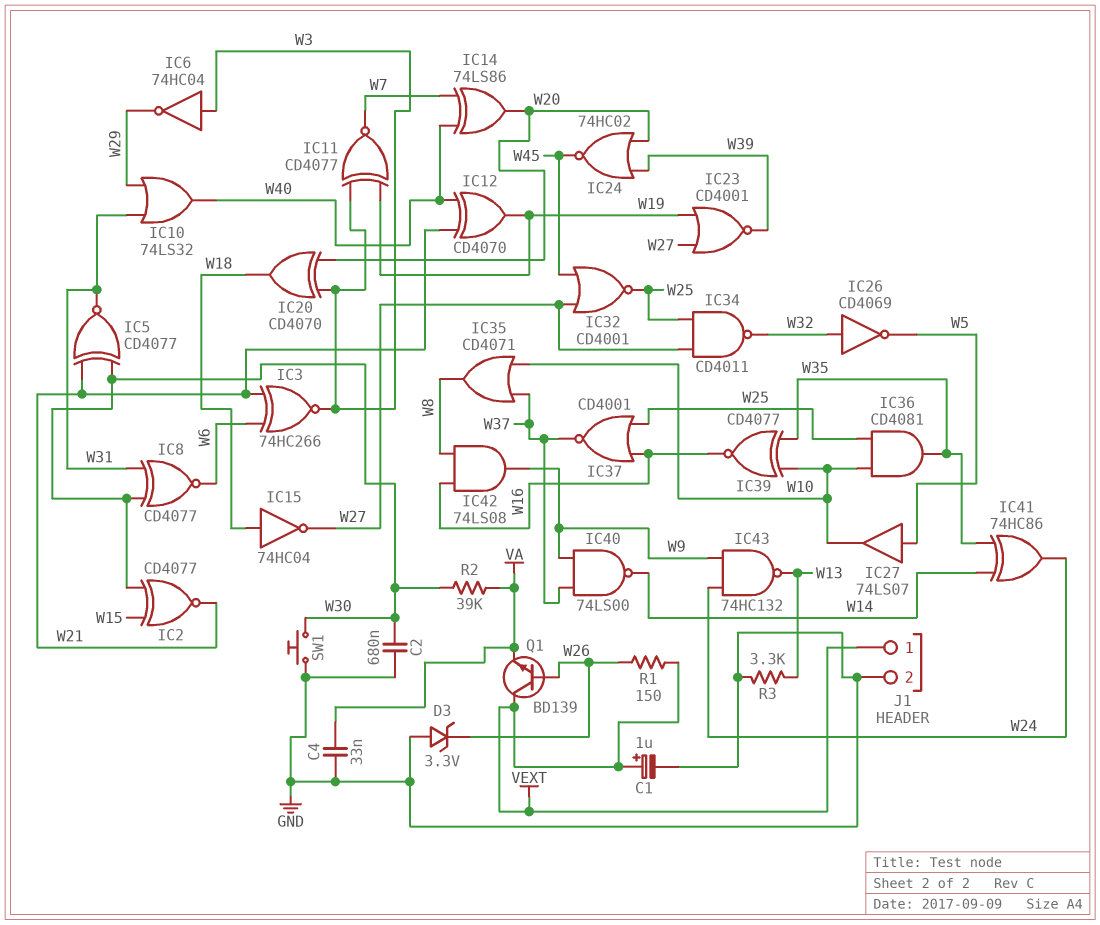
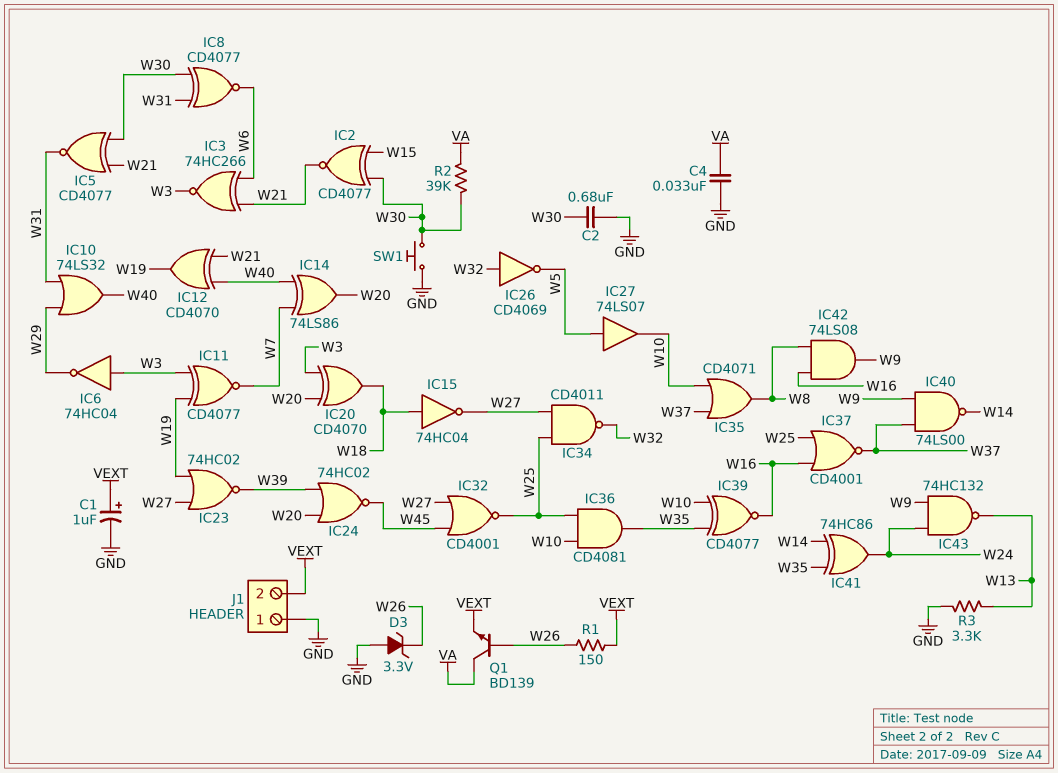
IC23: NOR CD4001 (in W19, in W27, out W39) -> NOR 74HC02 (in W19, in W27, out W39)
J1 pin 1: VEXT -> GND
J1 pin 2: GND -> VEXT
Q1: NPN BD139 (B W26, C VEXT, E VA) -> NPN BD139 (B W26, C VA, E VEXT)

